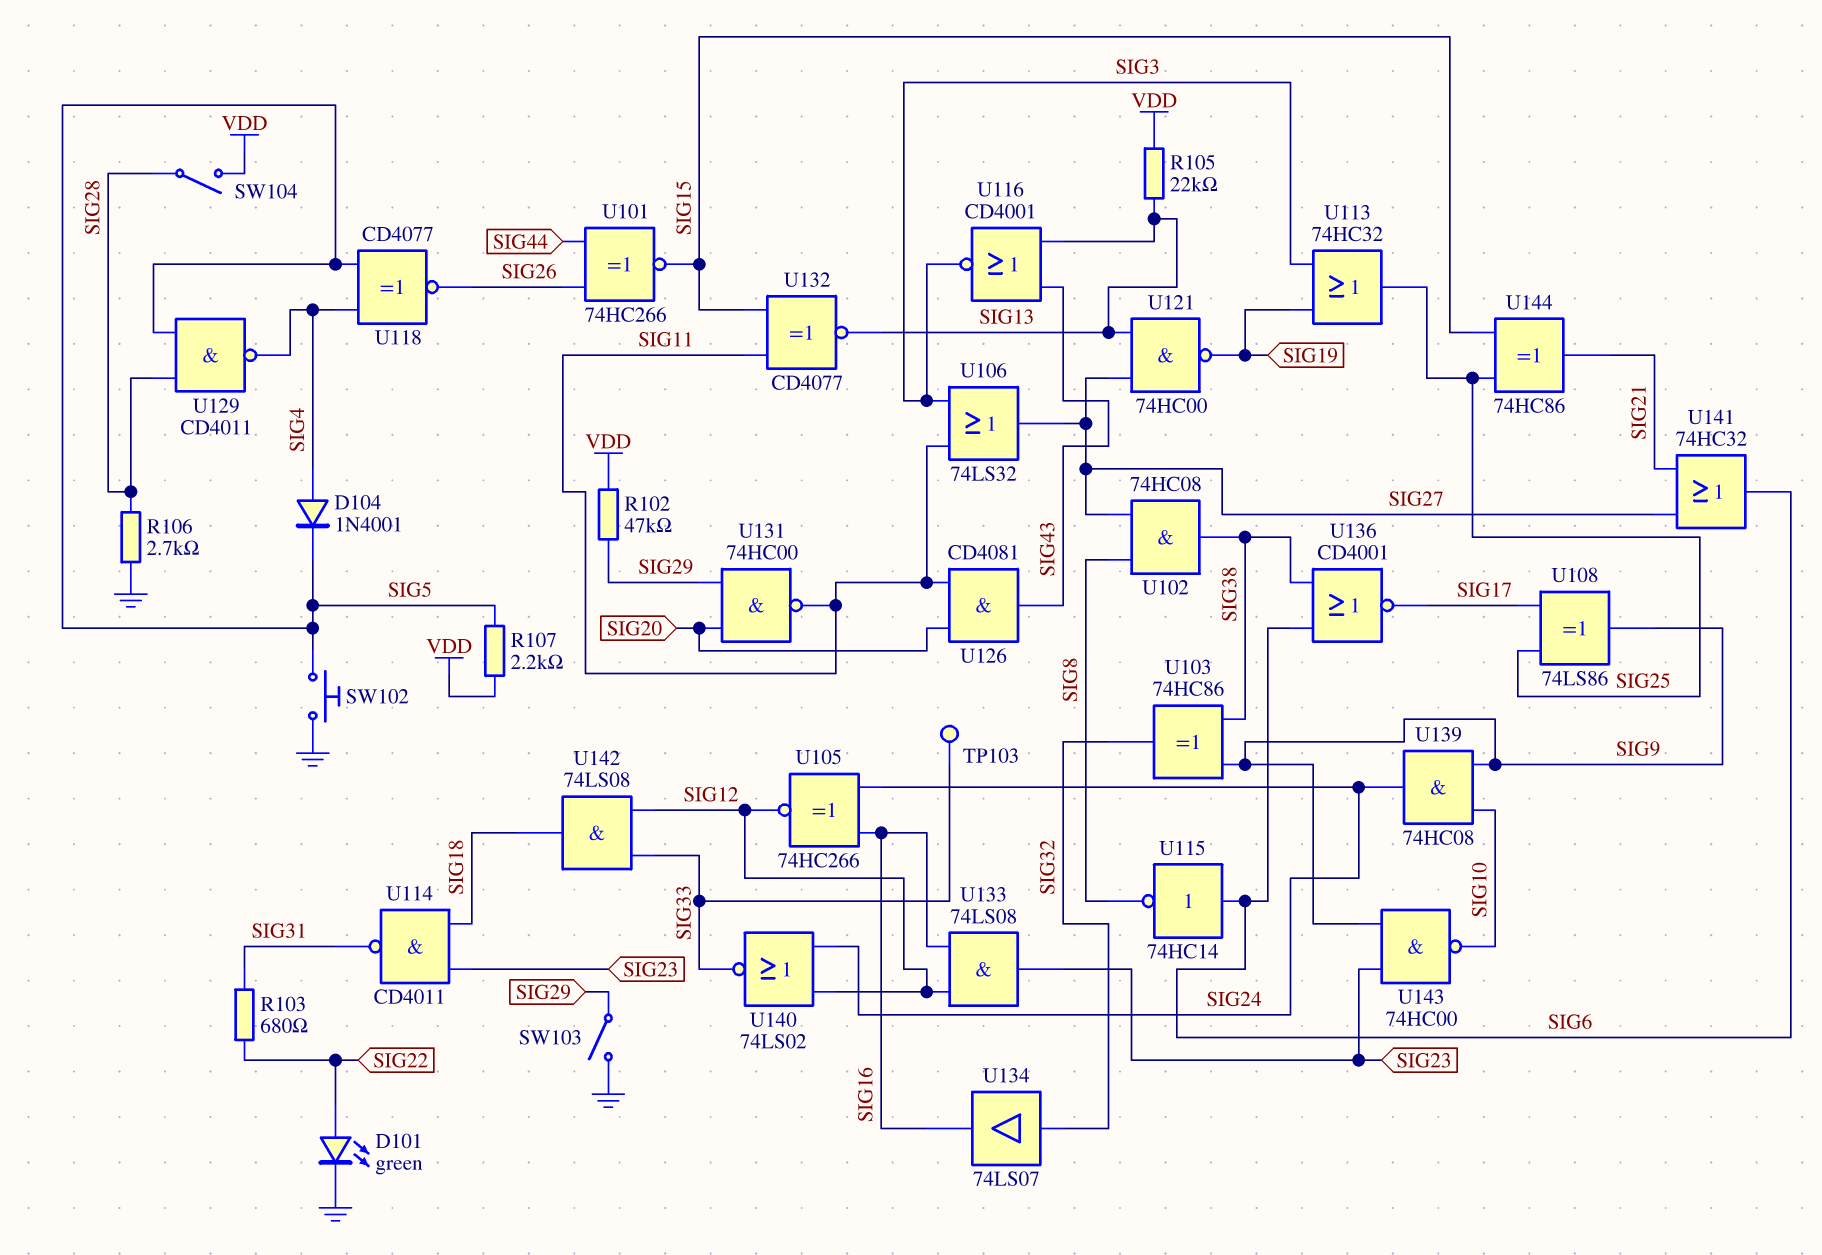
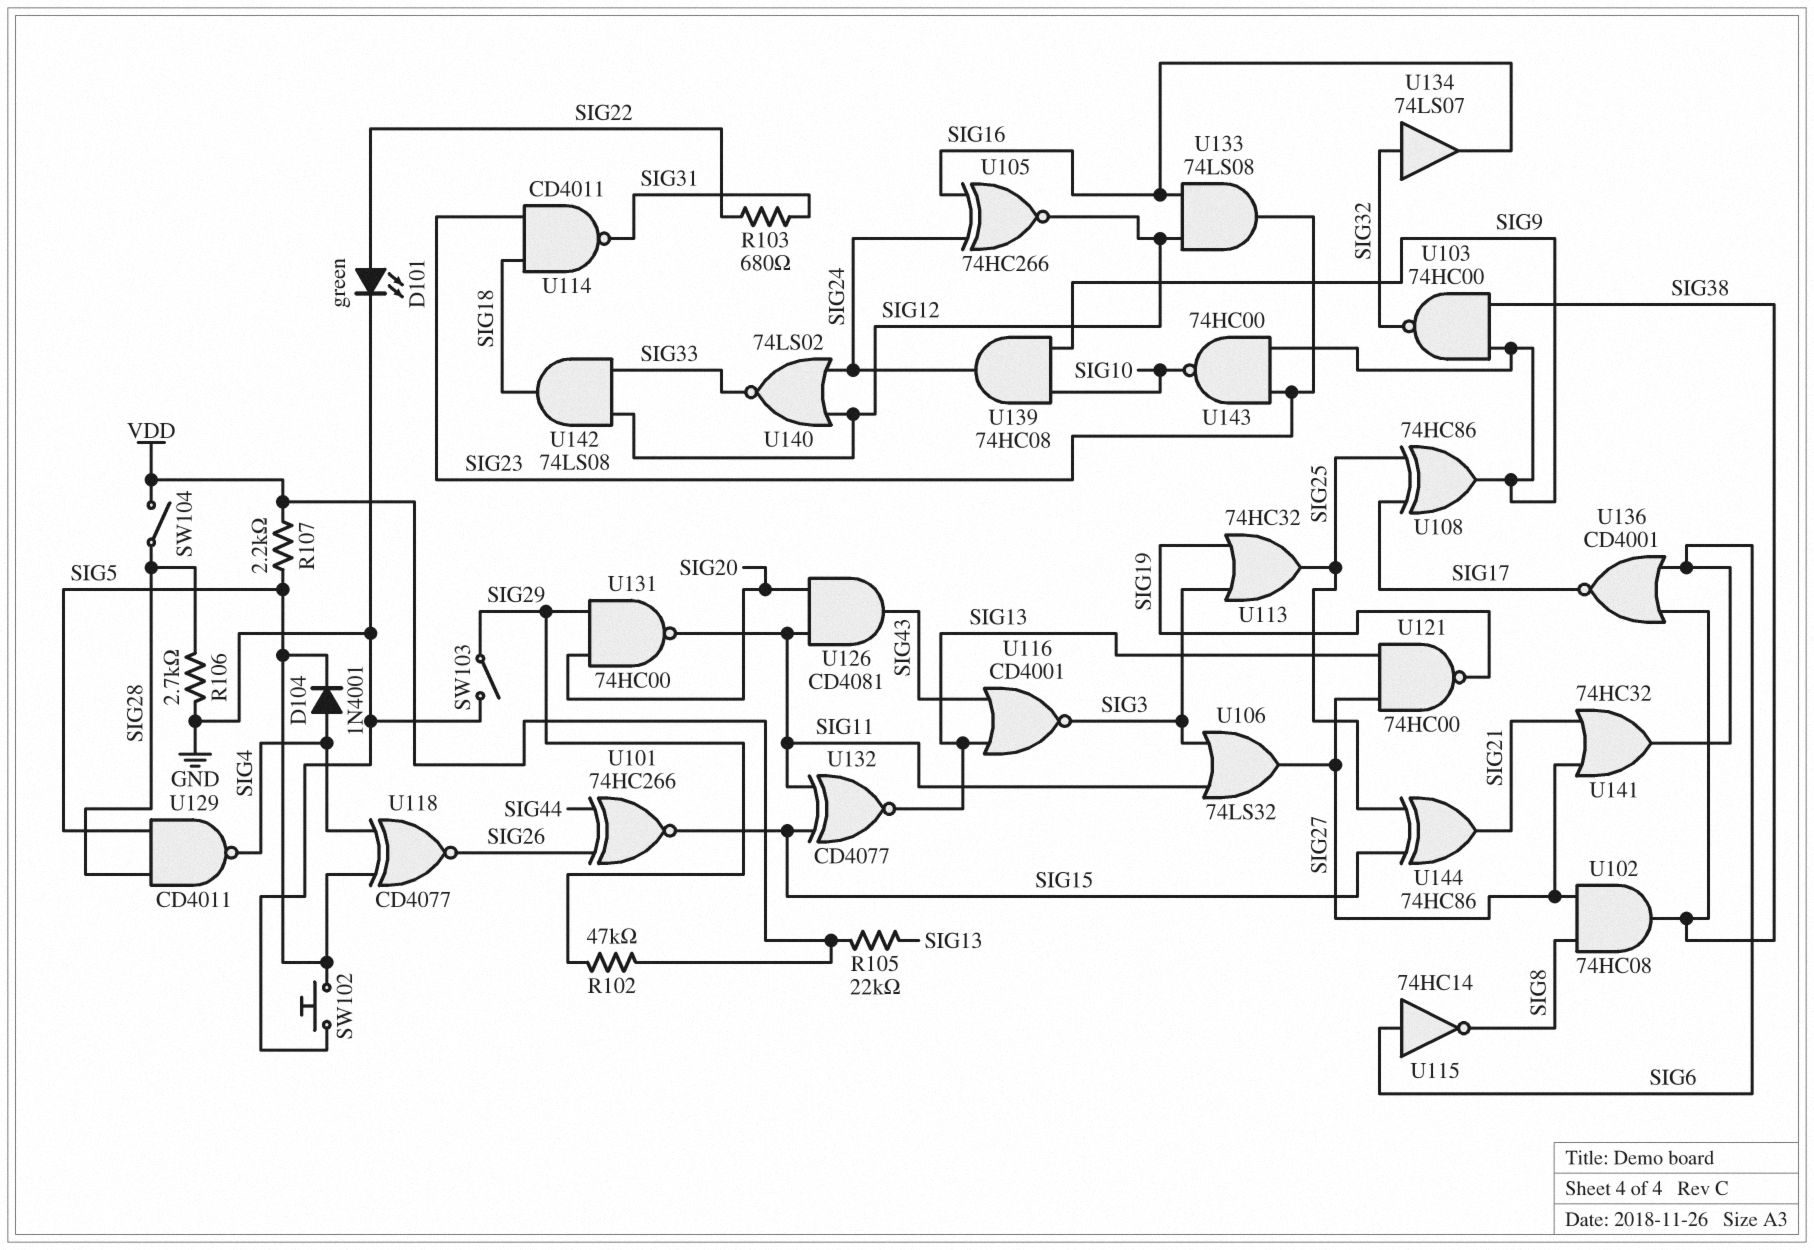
TP103: test point (SIG33) -> none
U103: XOR 74HC86 (in SIG9, in SIG38, out SIG32) -> NAND 74HC00 (in SIG9, in SIG38, out SIG32)
U108: XOR 74LS86 (in SIG17, in SIG25, out SIG9) -> XOR 74HC86 (in SIG17, in SIG25, out SIG9)

